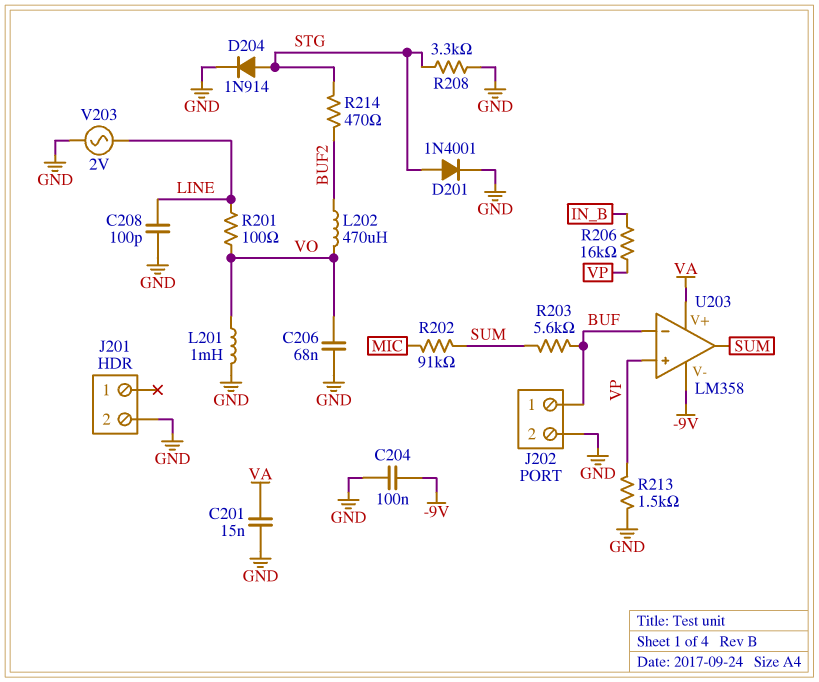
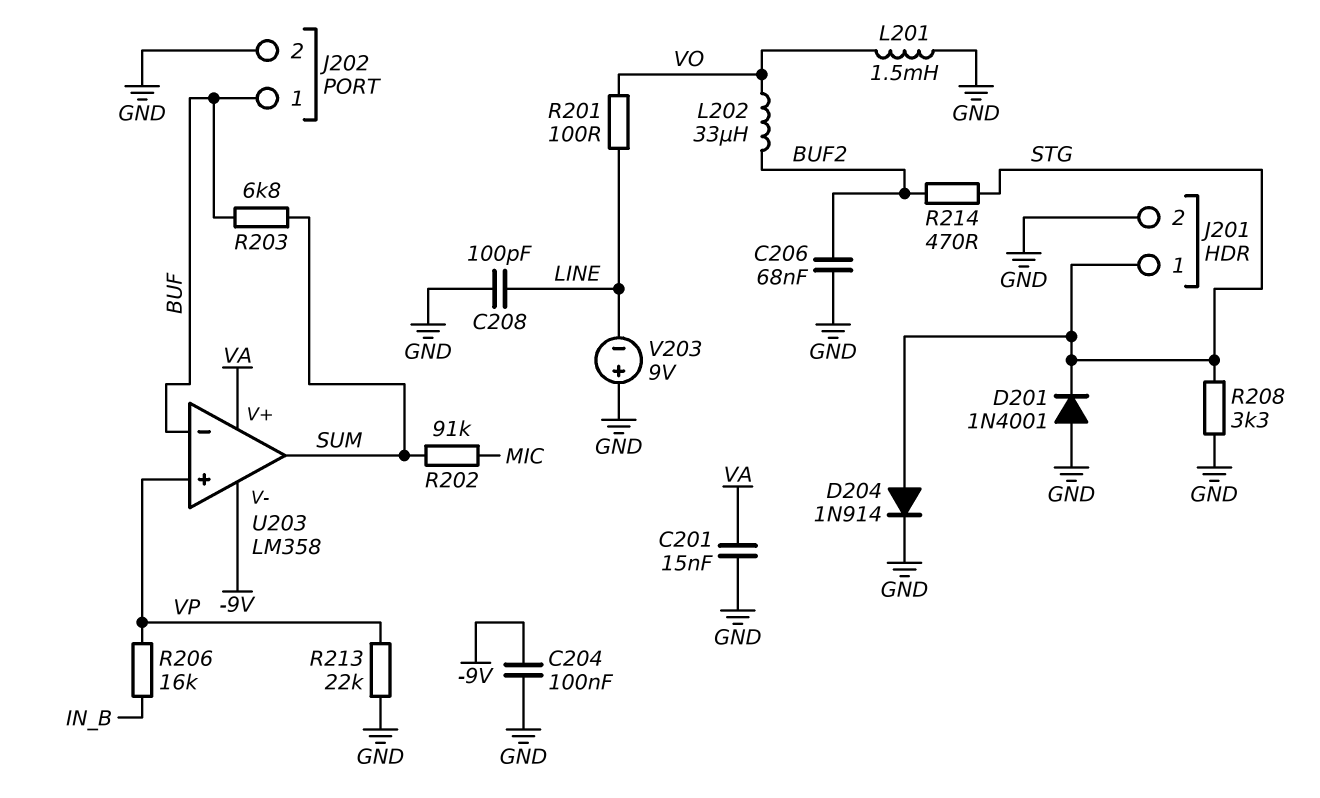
C206: 68nF (GND, VO) -> 68nF (BUF2, GND)
D201: diode 1N4001 (A STG, K GND) -> diode 1N4001 (A GND, K STG)
J201 pin 1: none -> STG
L201: 1mH (GND, VO) -> 1.5mH (GND, VO)
L202: 470uH (BUF2, VO) -> 33uH (BUF2, VO)
R203: 5.6k (BUF, SUM) -> 6.8k (BUF, SUM)
R213: 1.5k (GND, VP) -> 22k (GND, VP)
V203: AC 2V (GND, LINE) -> 9V (plus GND, minus LINE)

